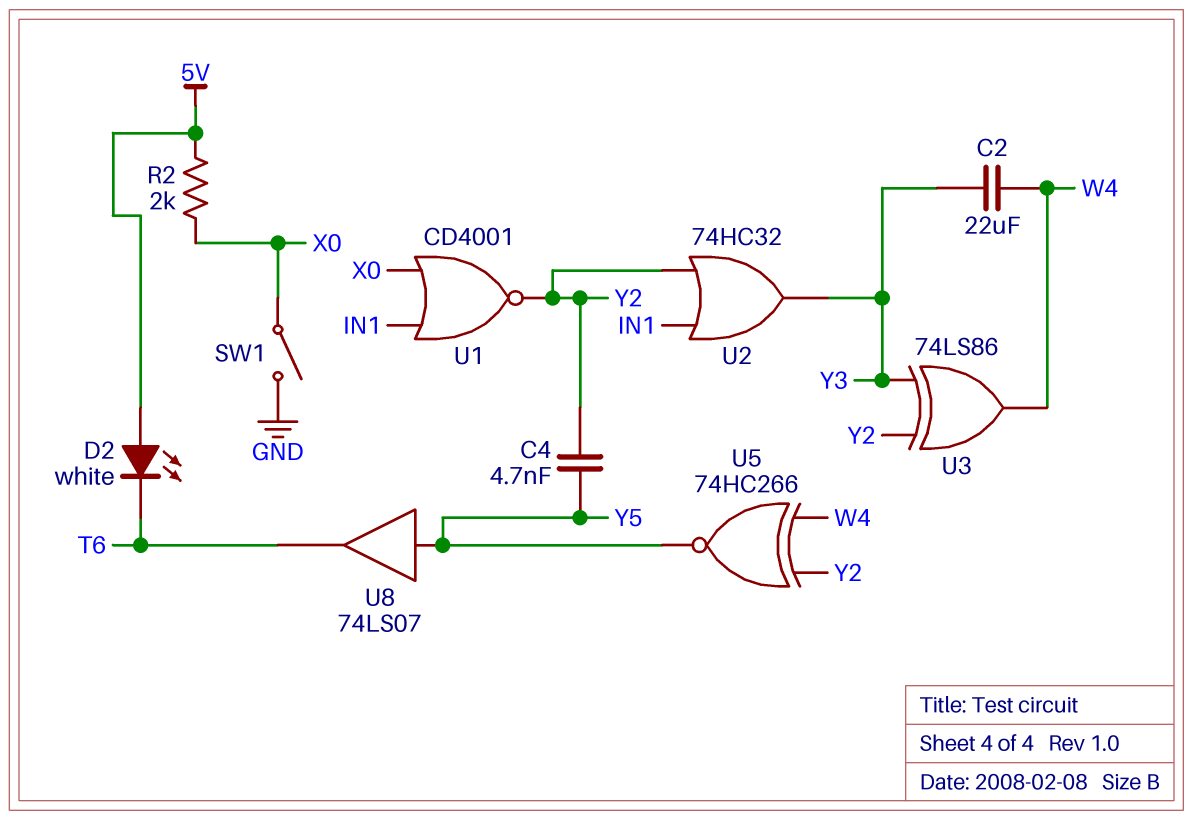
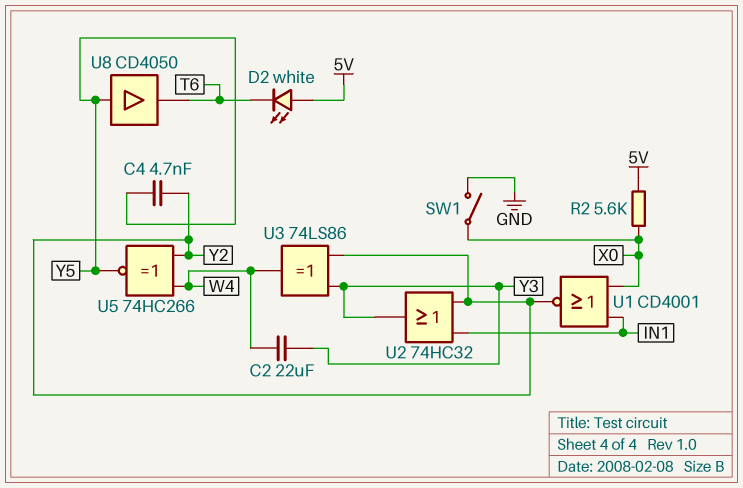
R2: 2k (5V, X0) -> 5.6k (5V, X0)
U8: buffer 74LS07 (in Y5, out T6) -> buffer CD4050 (in Y5, out T6)

